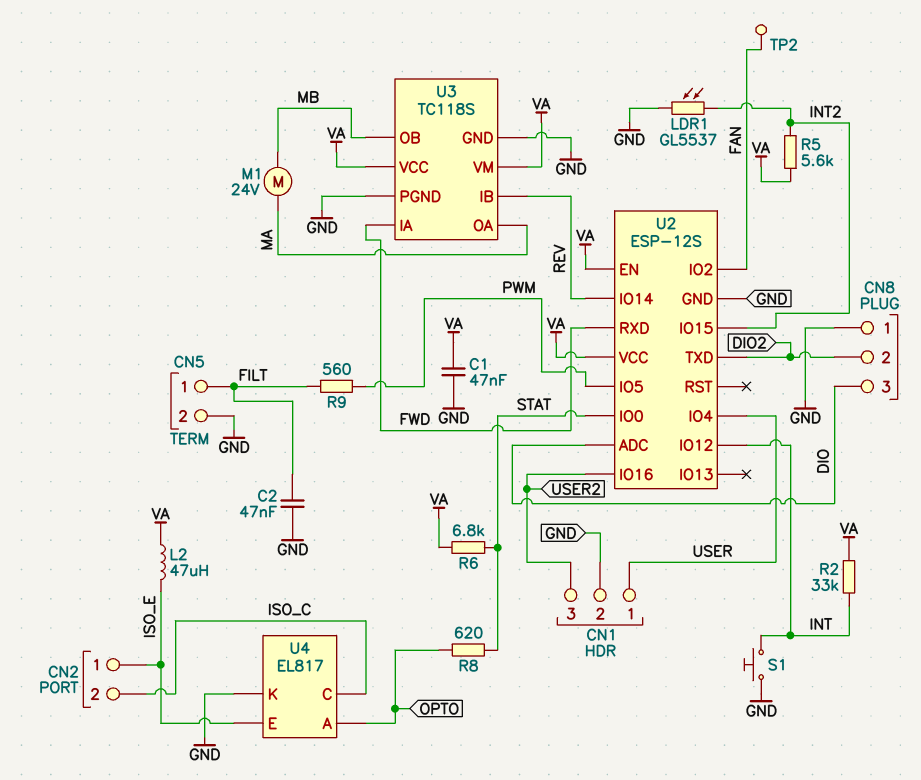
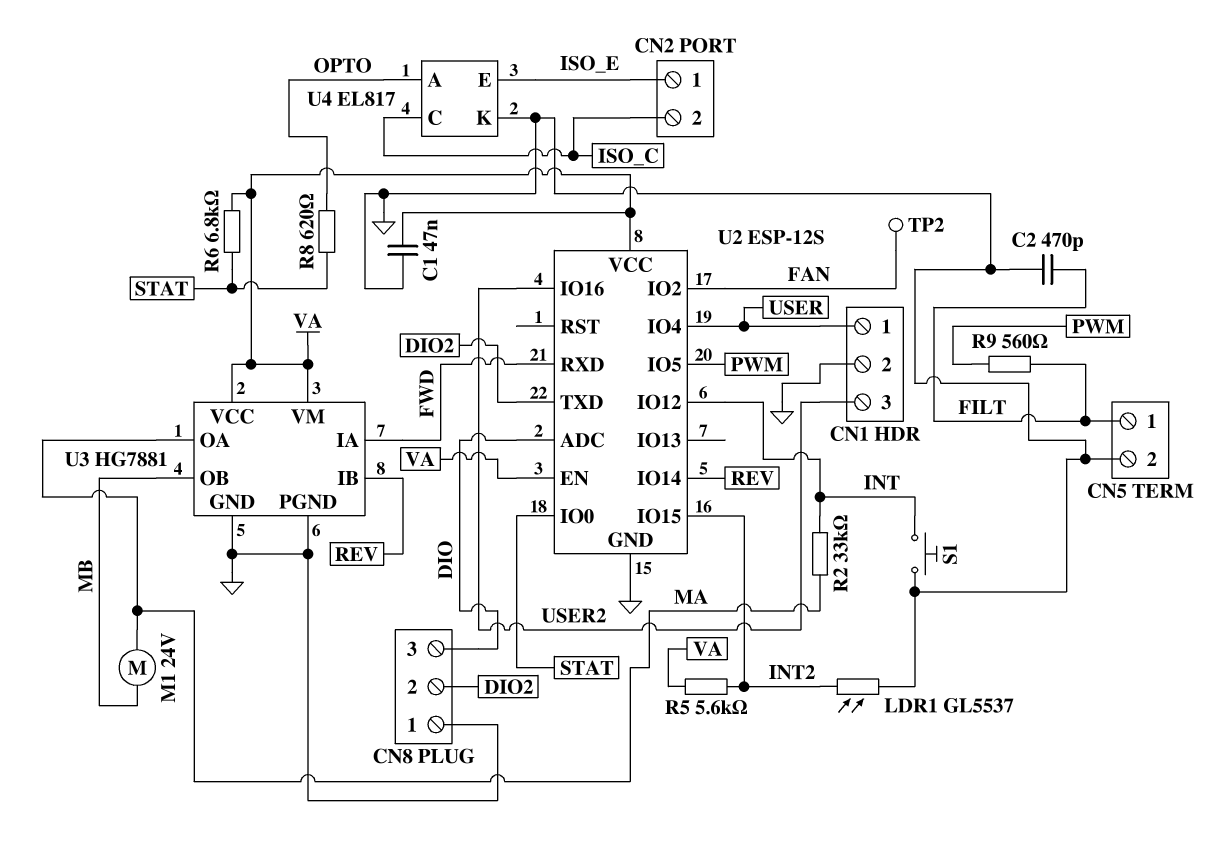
C2: 47nF (FILT, GND) -> 470pF (FILT, GND)
L2: 47uH (ISO_E, VA) -> none
R2: 33k (INT, VA) -> 33k (INT, MA)
U3: TC118S -> HG7881

